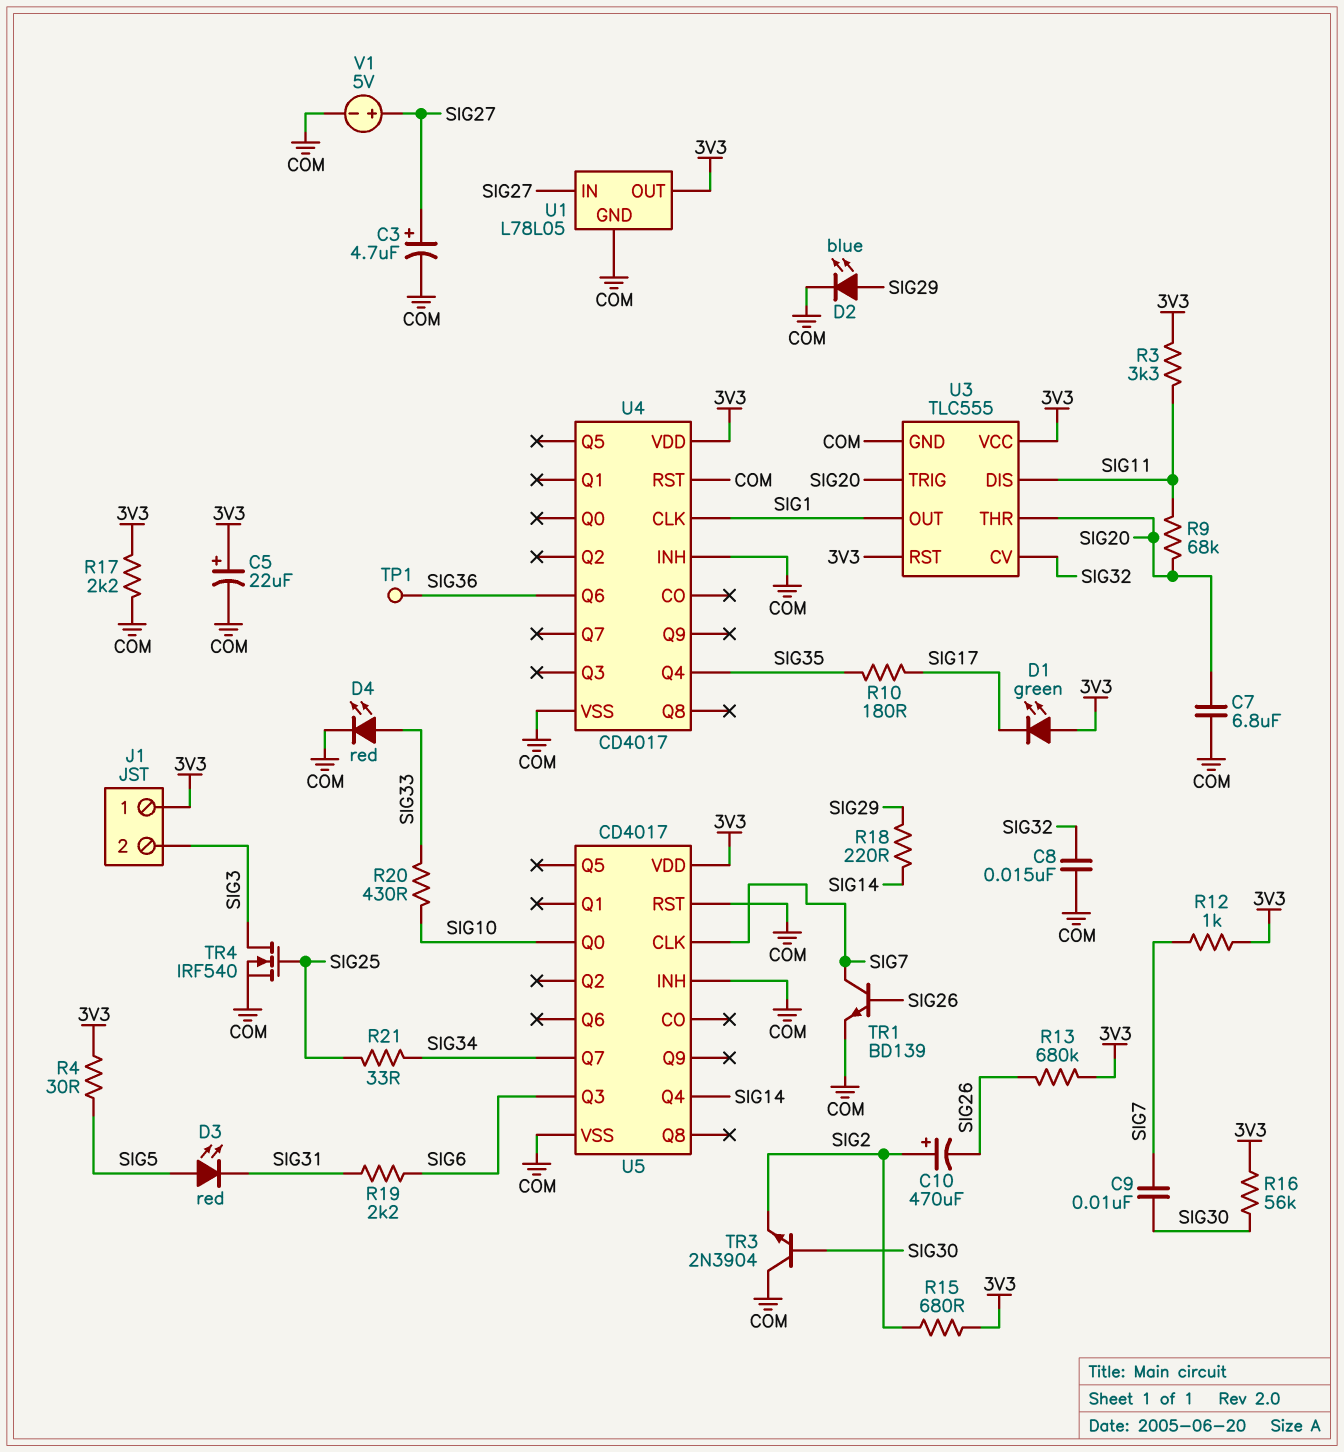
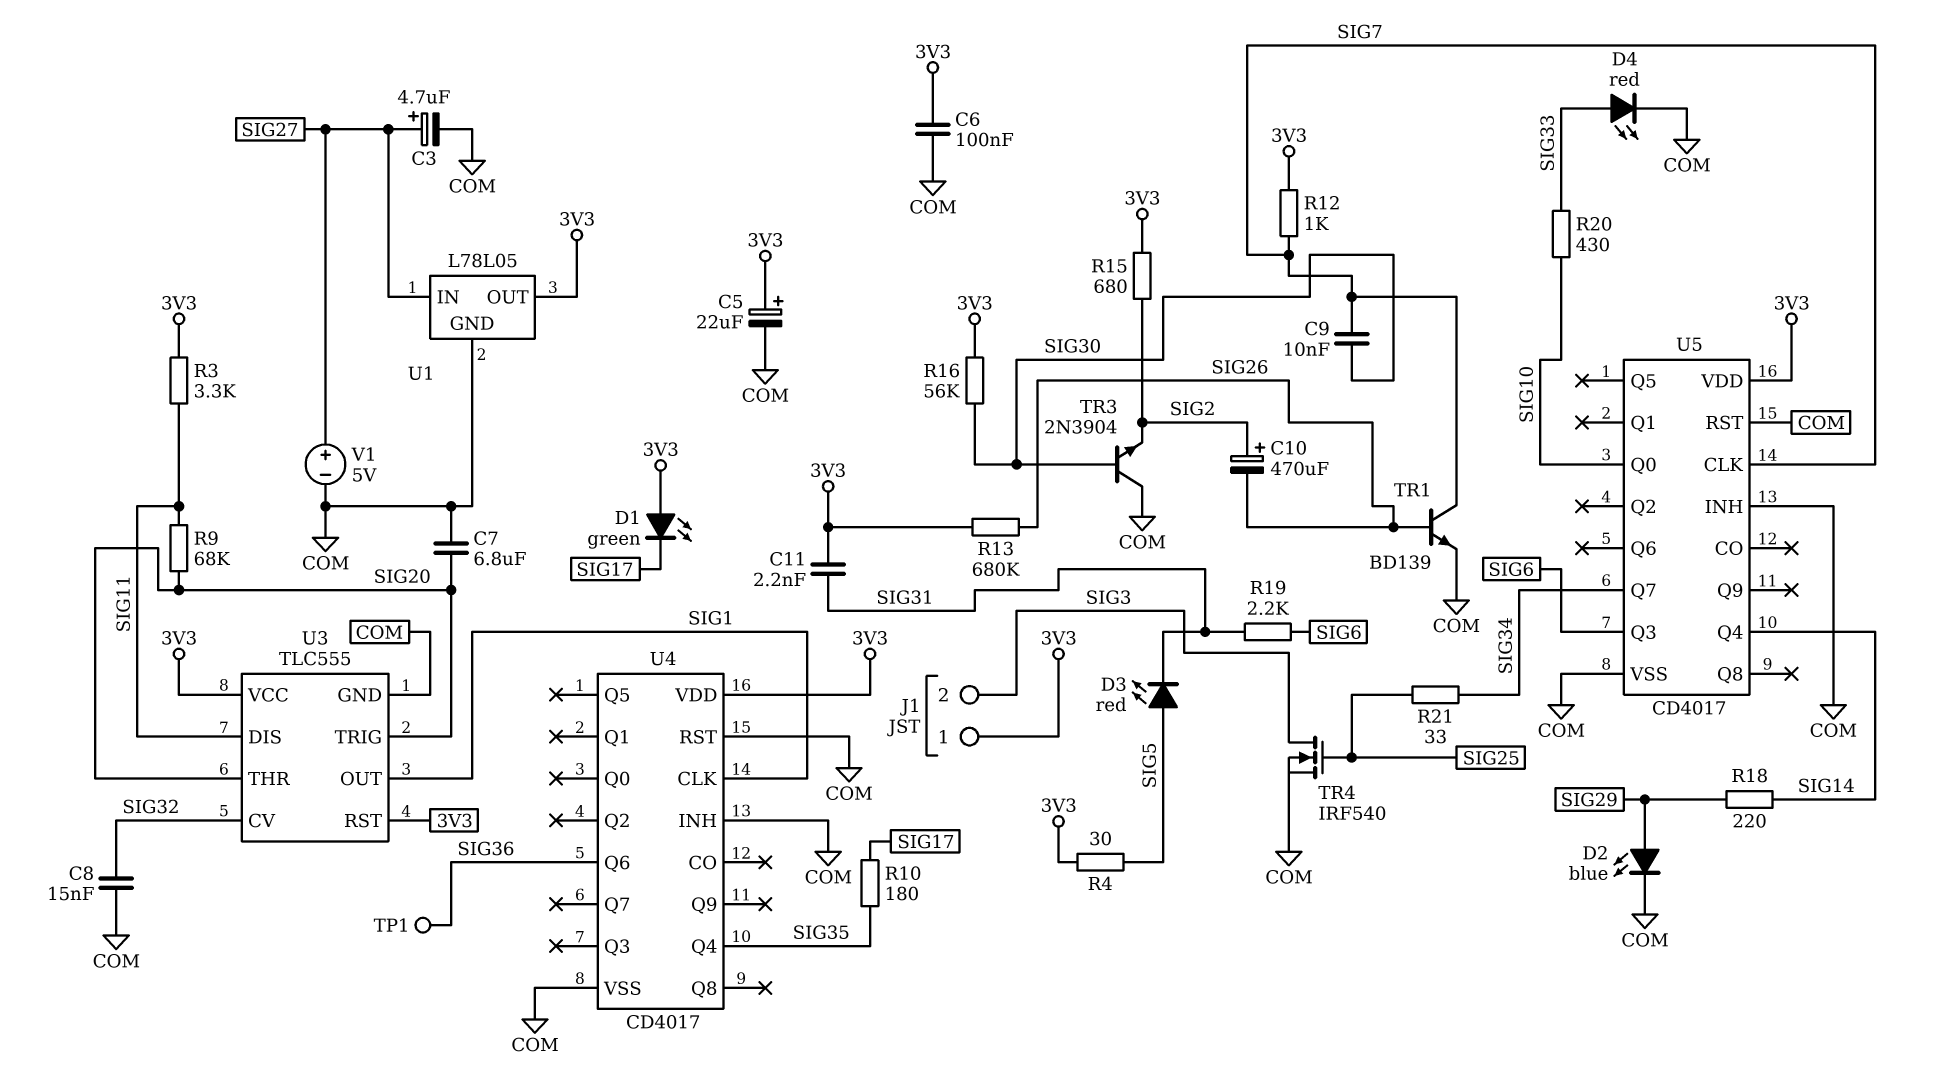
C6: none -> 100nF (3V3, COM)
C11: none -> 2.2nF (3V3, SIG31)
R17: 2.2k (3V3, COM) -> none

